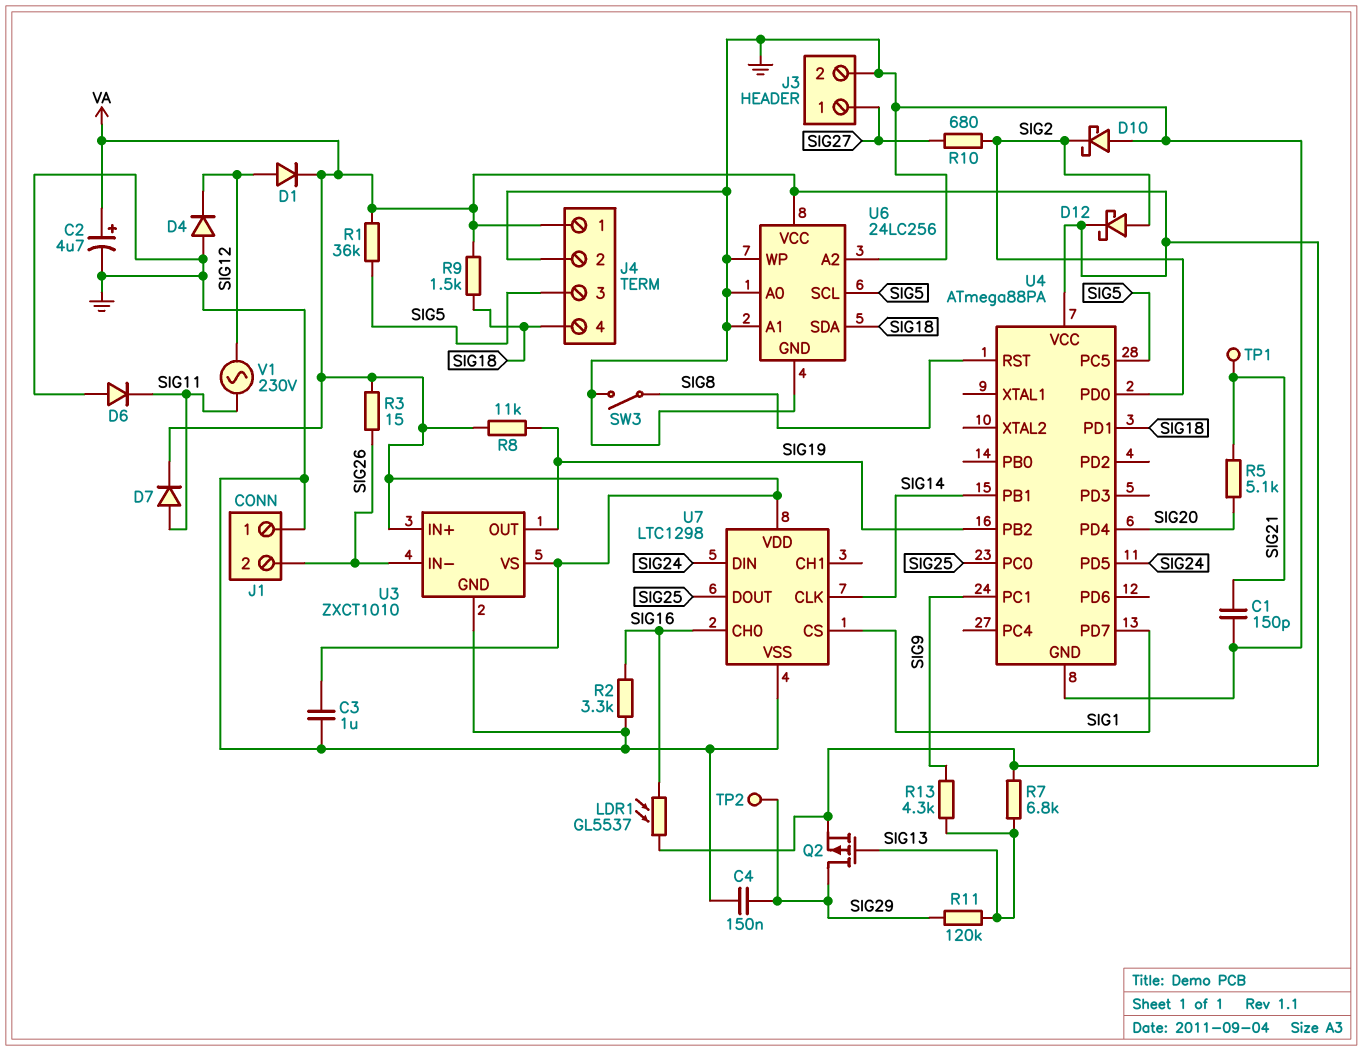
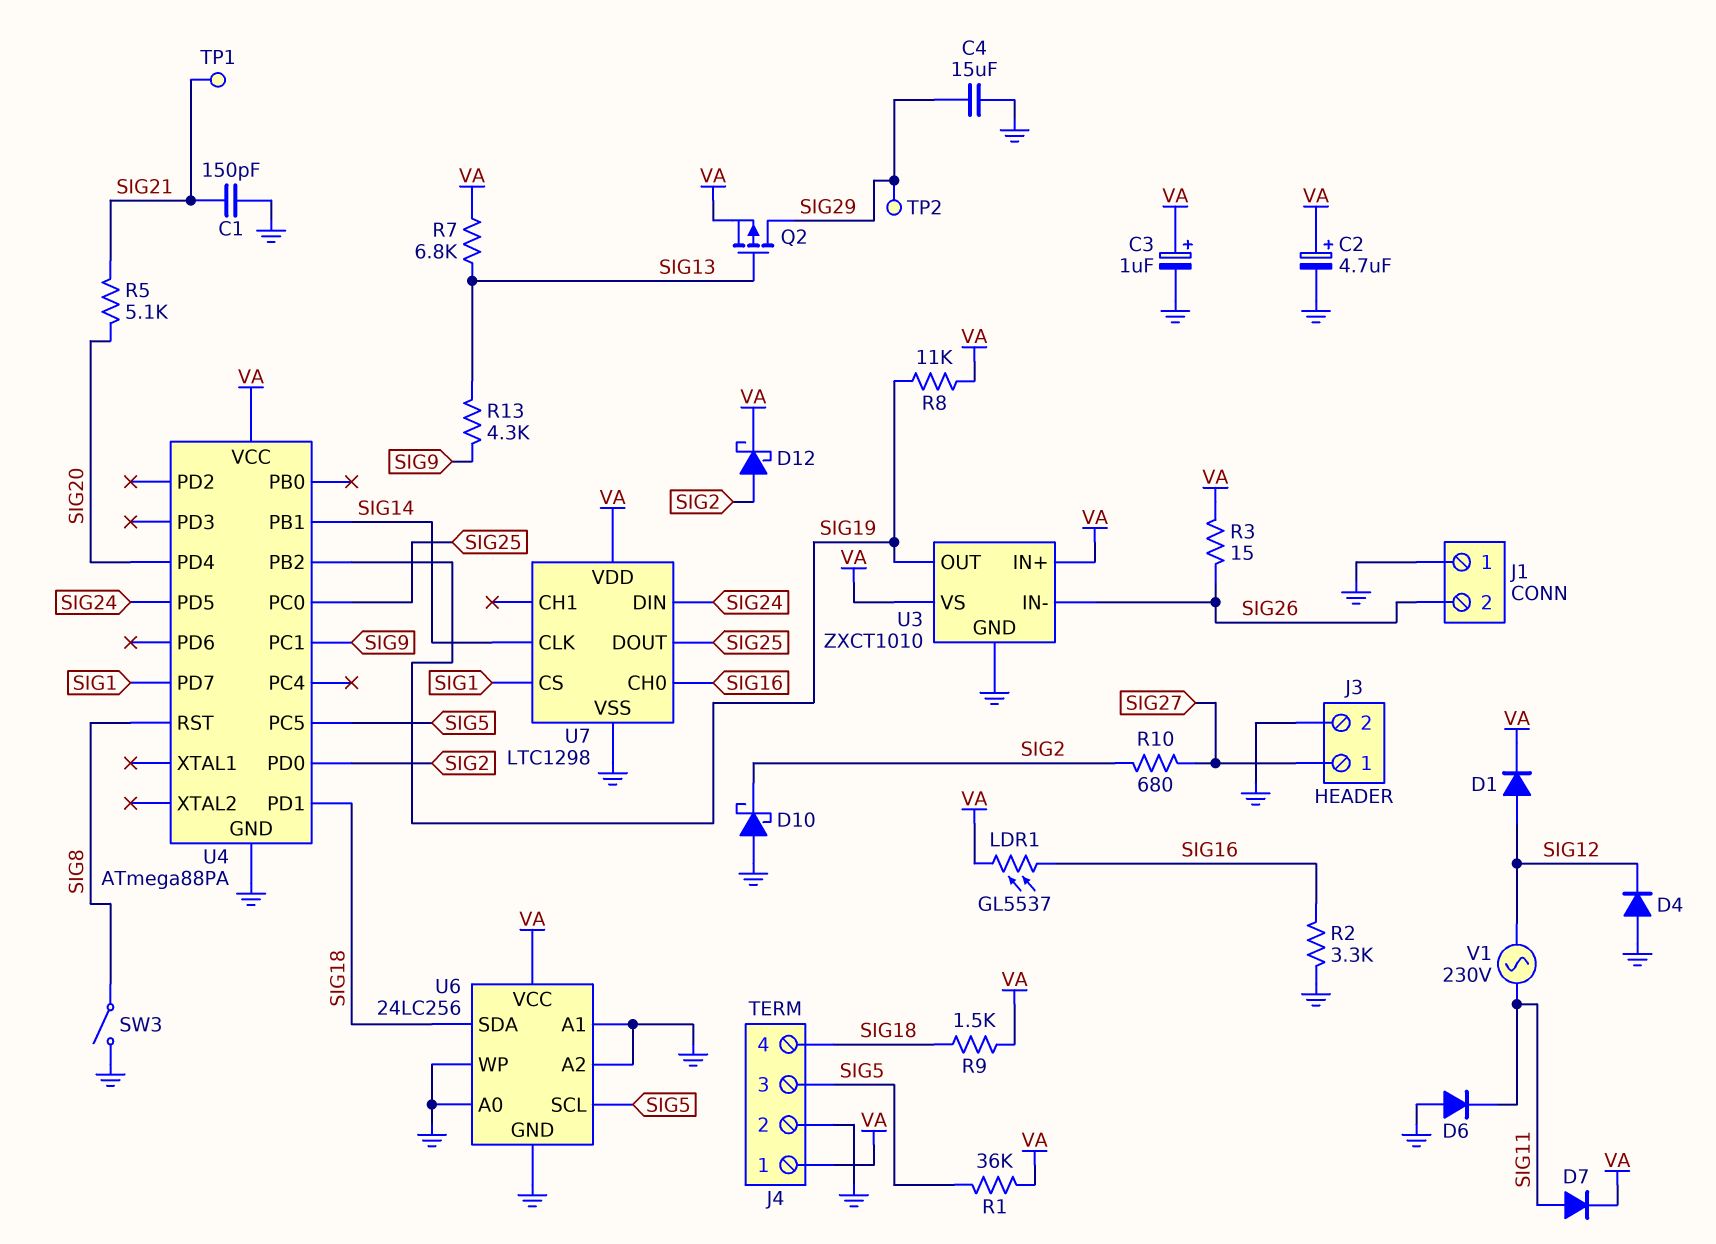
C3: 1uF (GND, VA) -> 1uF (plus VA, minus GND)
C4: 150nF (GND, SIG29) -> 15uF (GND, SIG29)
R11: 120k (SIG13, SIG29) -> none

